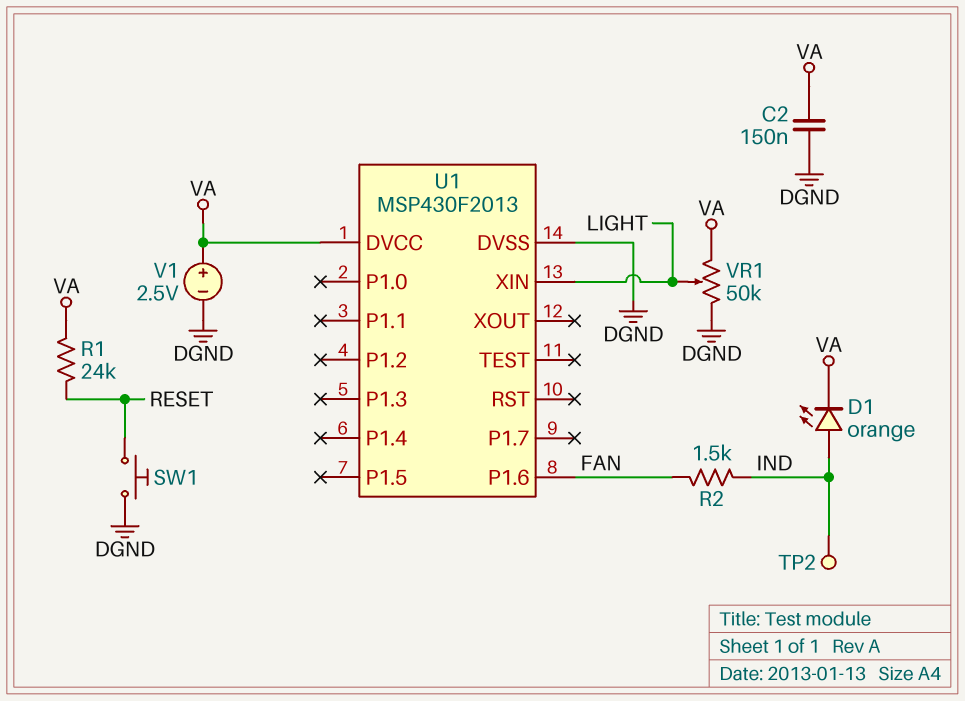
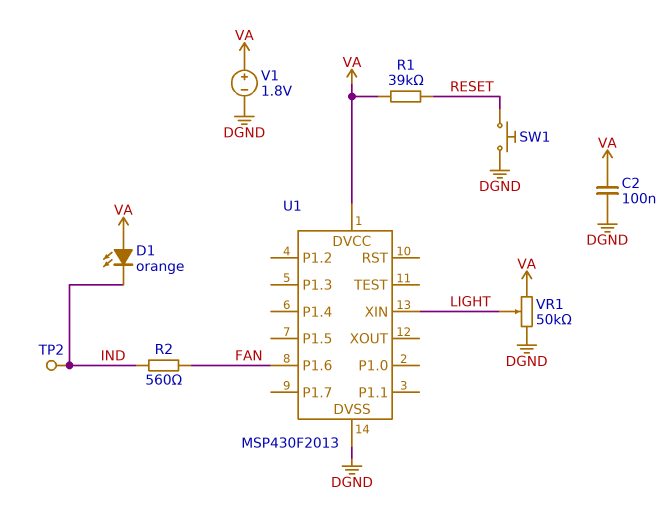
C2: 150nF (DGND, VA) -> 100nF (DGND, VA)
D1: LED orange (A IND, K VA) -> LED orange (A VA, K IND)
R1: 24k (RESET, VA) -> 39k (RESET, VA)
R2: 1.5k (FAN, IND) -> 560 (FAN, IND)
V1: 2.5V (plus VA, minus DGND) -> 1.8V (plus VA, minus DGND)

